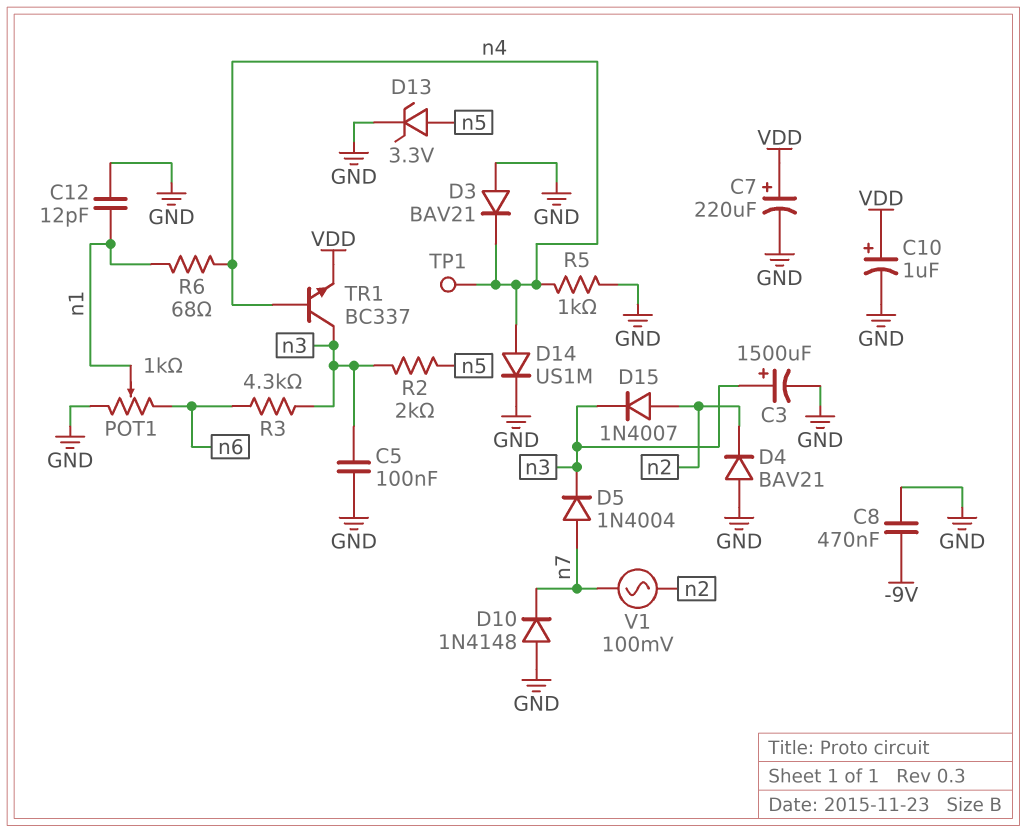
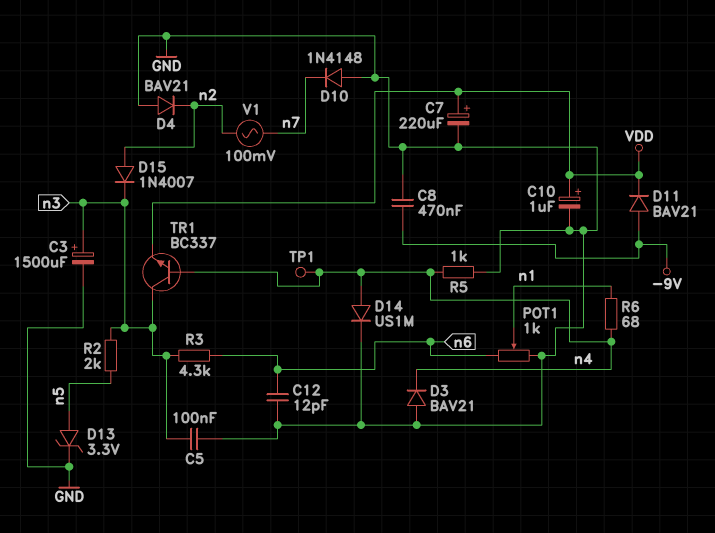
C12: 12pF (GND, n1) -> 12pF (GND, n6)
D5: diode 1N4004 (A n7, K n3) -> none
D11: none -> diode BAV21 (A -9V, K VDD)

